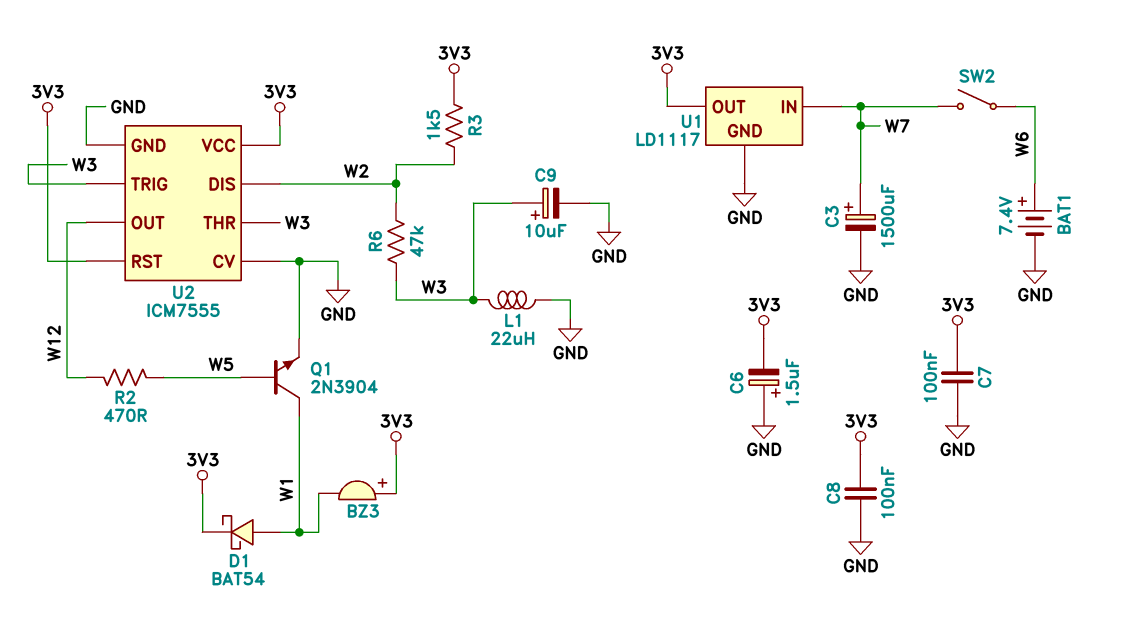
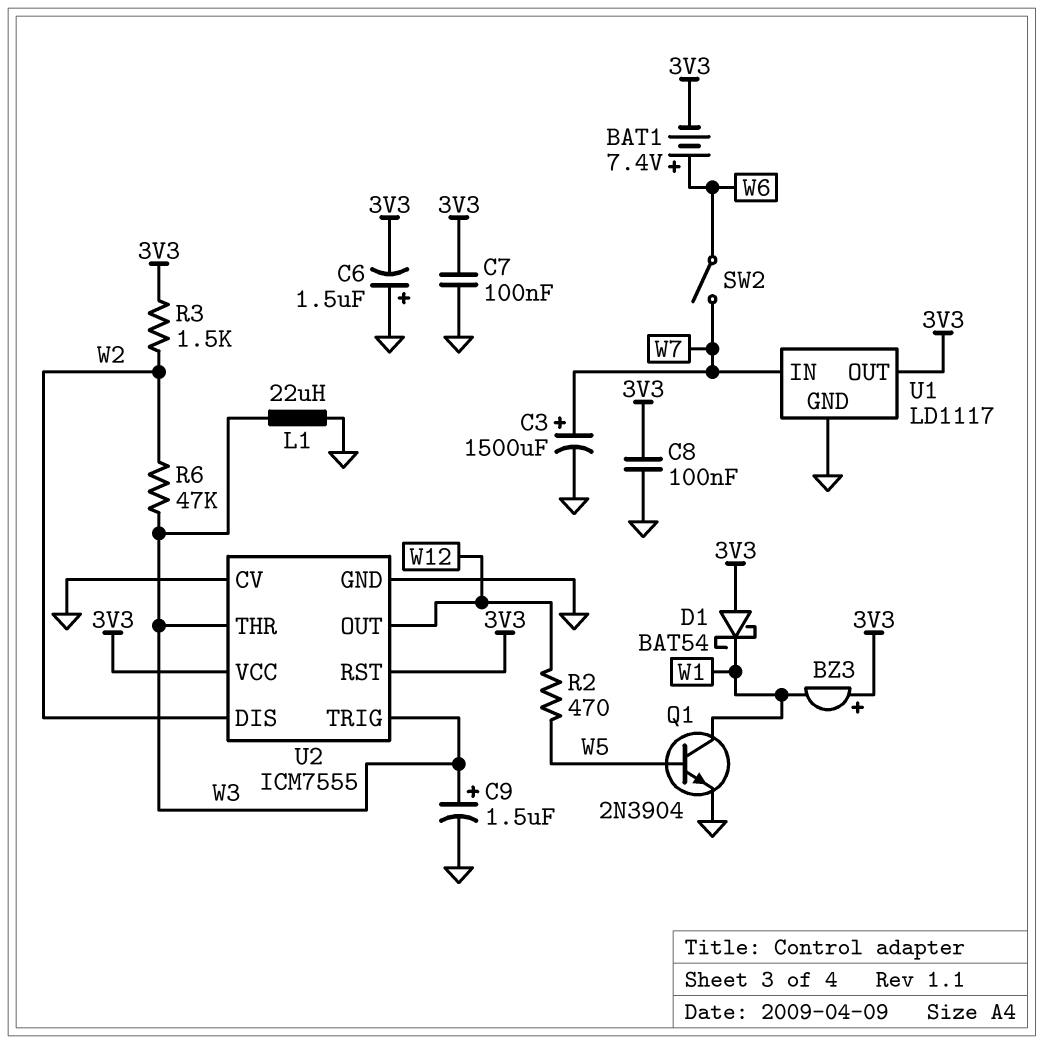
BAT1: 7.4V (plus W6, minus GND) -> 7.4V (plus W6, minus 3V3)
C9: 10uF (plus W3, minus GND) -> 1.5uF (plus W3, minus GND)
D1: schottky BAT54 (A W1, K 3V3) -> schottky BAT54 (A 3V3, K W1)

